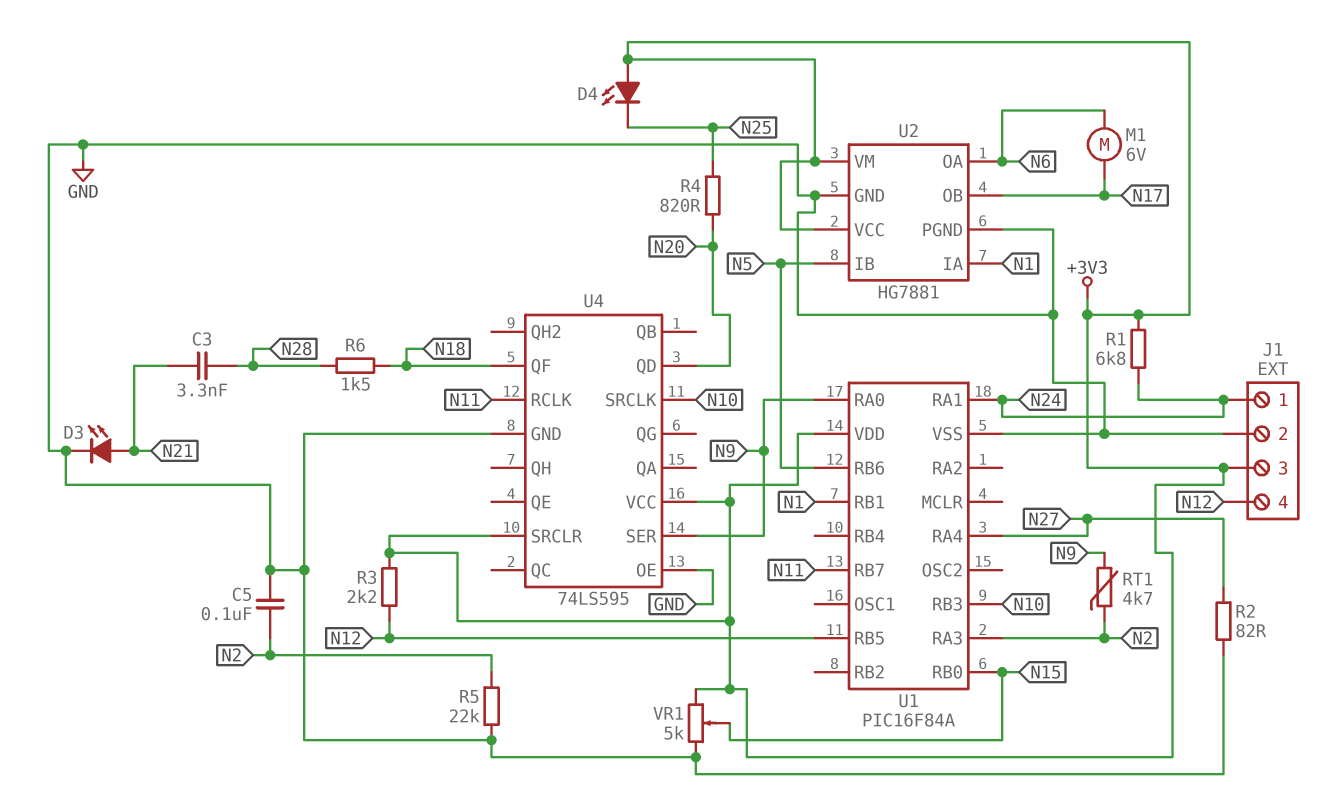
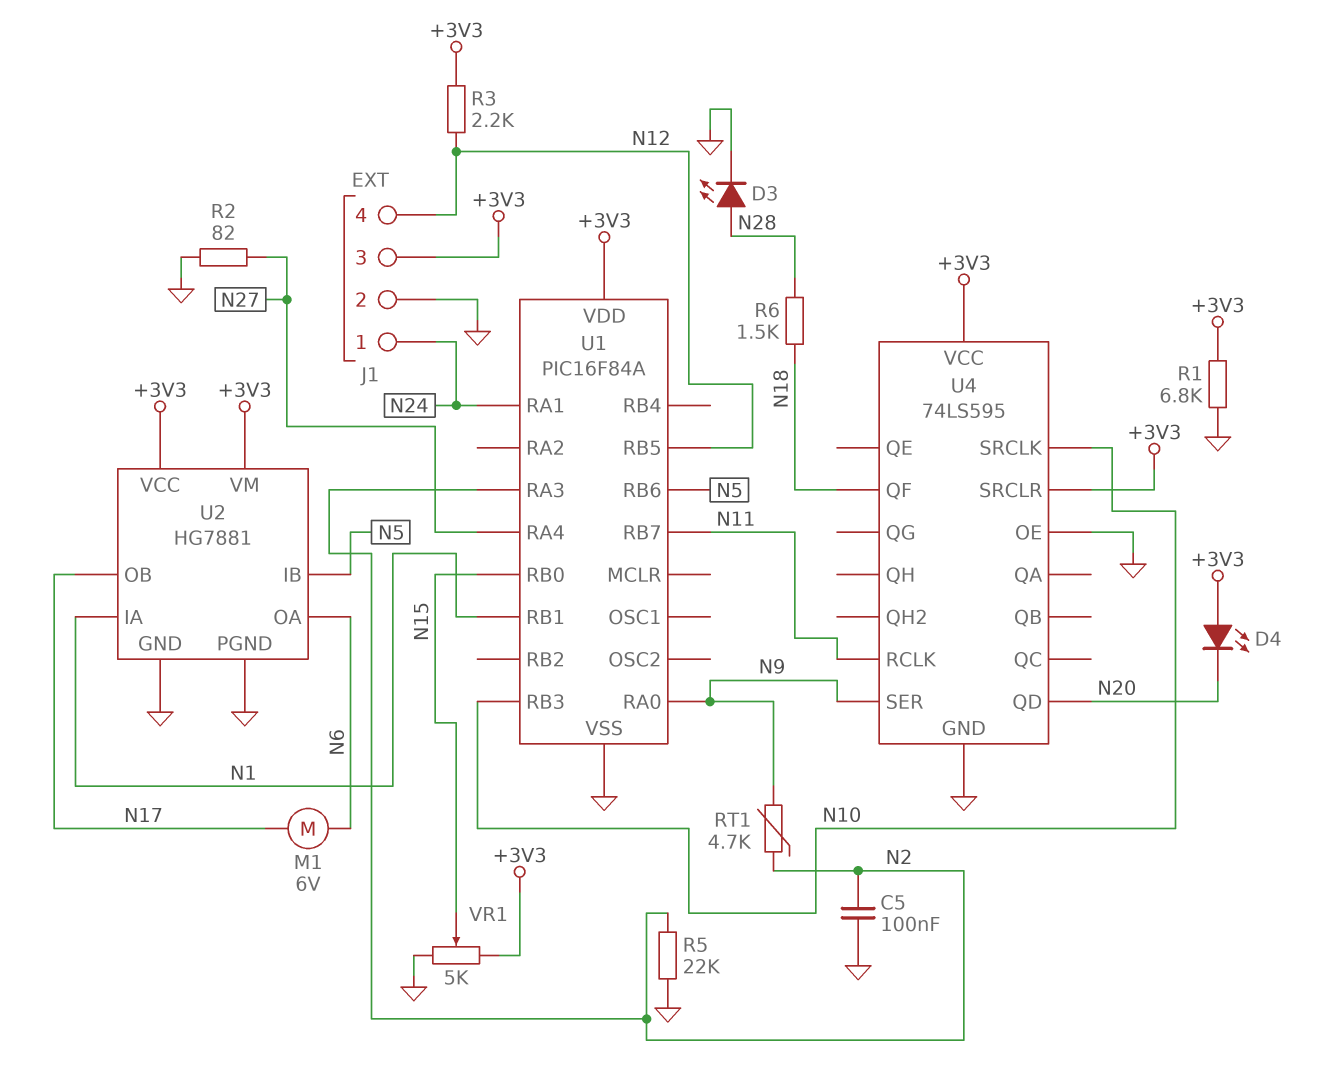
C3: 3.3nF (N21, N28) -> none
D3: LED (A N21, K GND) -> LED (A N28, K GND)
D4: LED (A +3V3, K N25) -> LED (A +3V3, K N20)
R1: 6.8k (+3V3, N24) -> 6.8k (+3V3, GND)
R4: 820 (N20, N25) -> none

